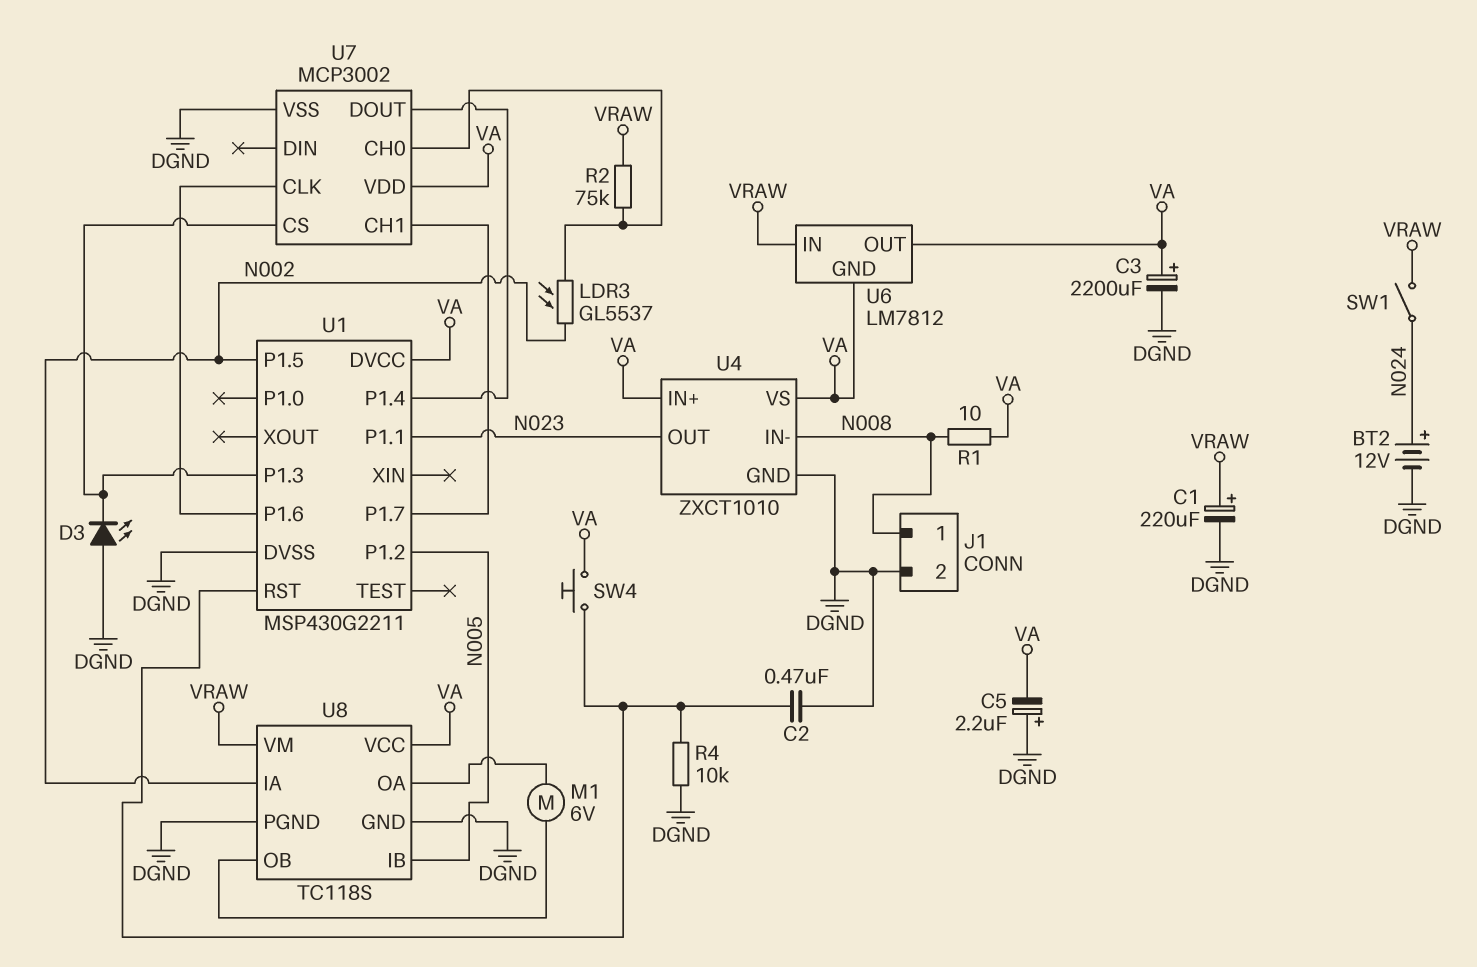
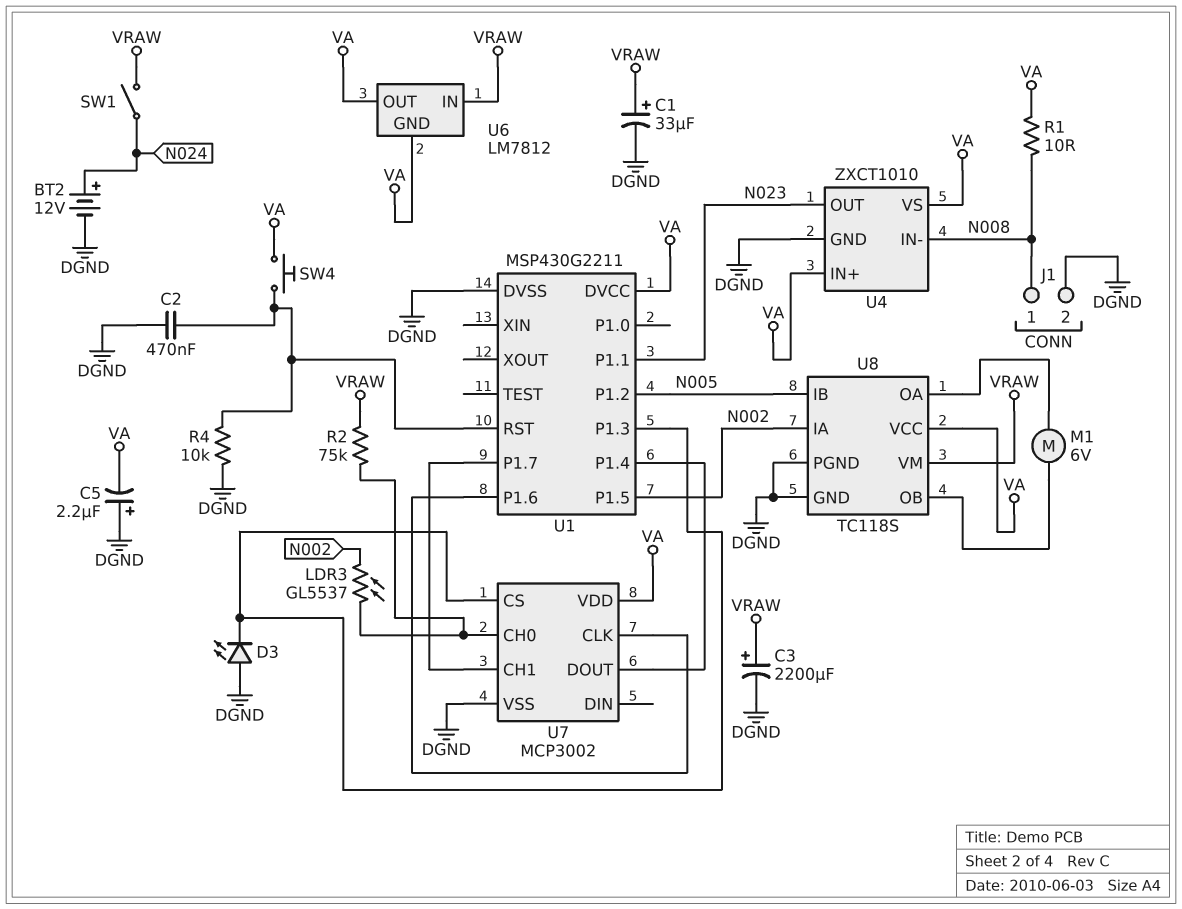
C1: 220uF (plus VRAW, minus DGND) -> 33uF (plus VRAW, minus DGND)
C3: 2200uF (plus VA, minus DGND) -> 2200uF (plus VRAW, minus DGND)

